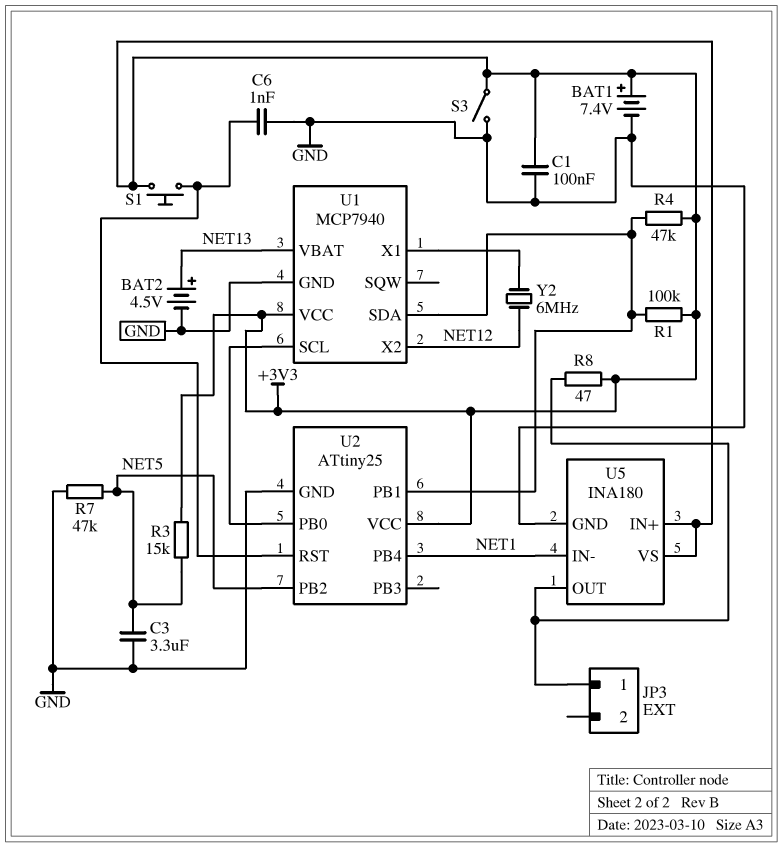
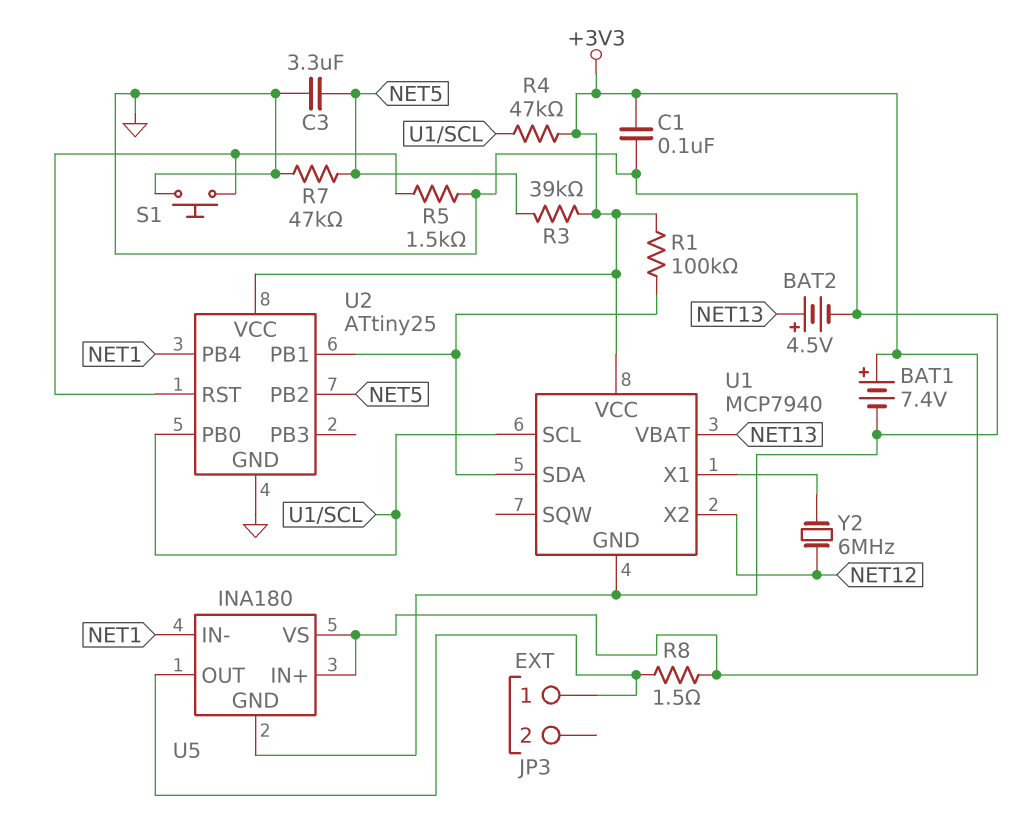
C6: 1nF (GND, U2/RST) -> none
R3: 15k (+3V3, NET5) -> 39k (+3V3, NET5)
R4: 47k (+3V3, U1/SDA) -> 47k (+3V3, U1/SCL)
R5: none -> 1.5k (GND, U2/RST)
R8: 47 (+3V3, JP3/1) -> 1.5 (+3V3, JP3/1)
S1: button (+3V3, U2/RST) -> button (GND, U2/RST)
S3: switch (+3V3, GND) -> none

